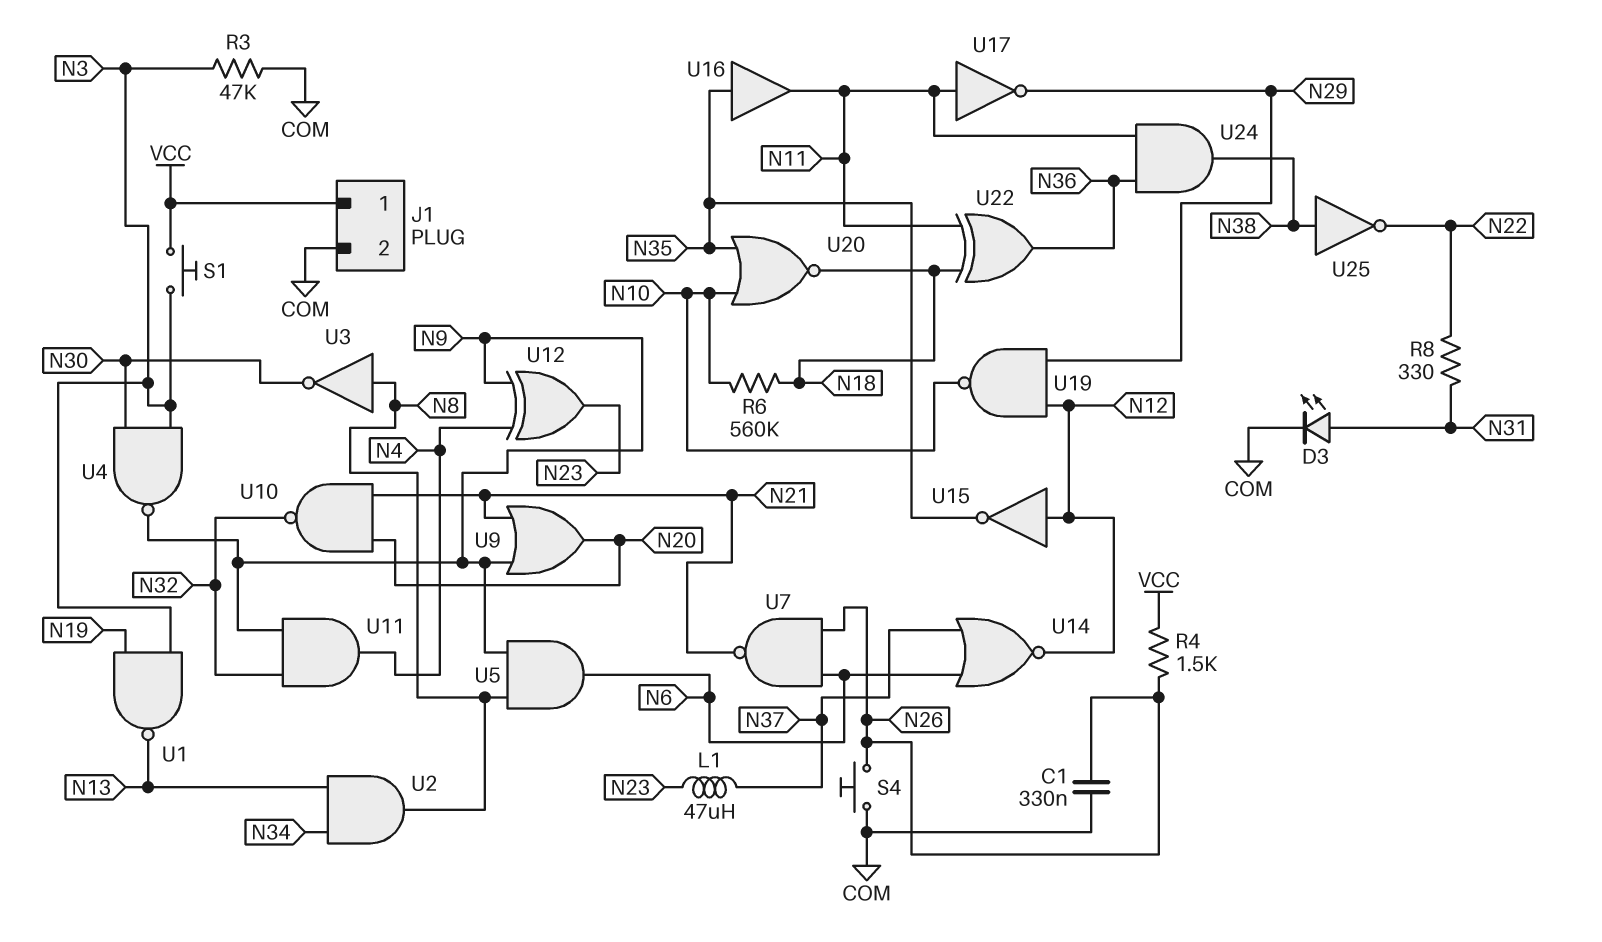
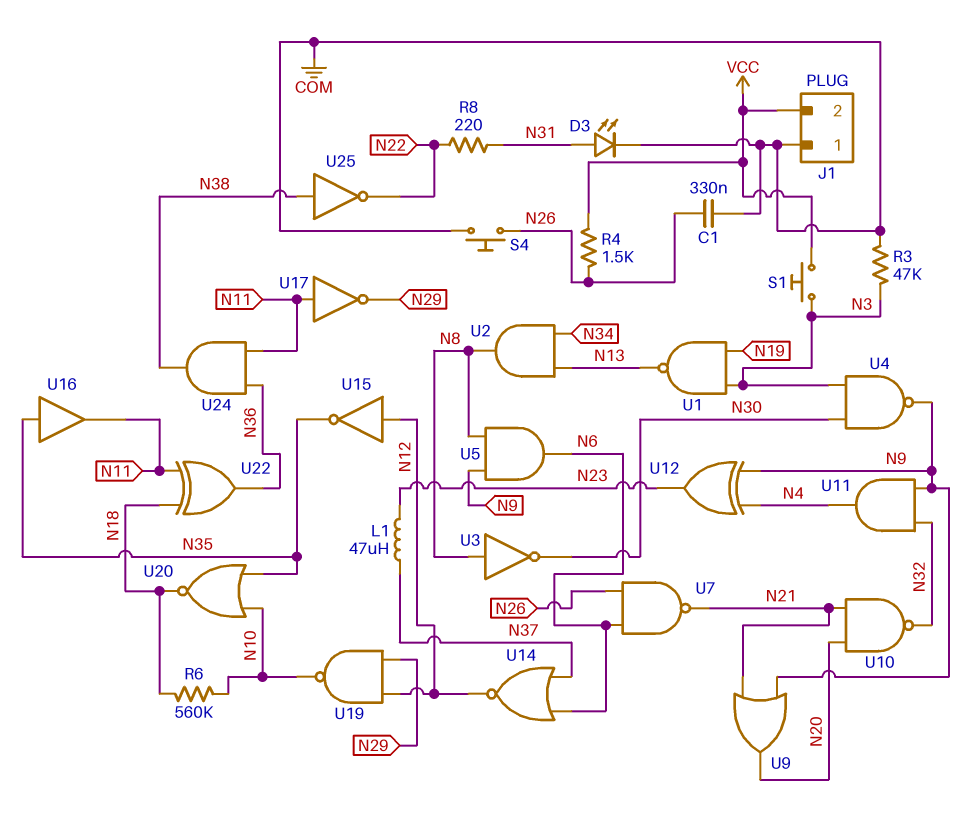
J1 pin 1: VCC -> COM
J1 pin 2: COM -> VCC
R8: 330 (N22, N31) -> 220 (N22, N31)

